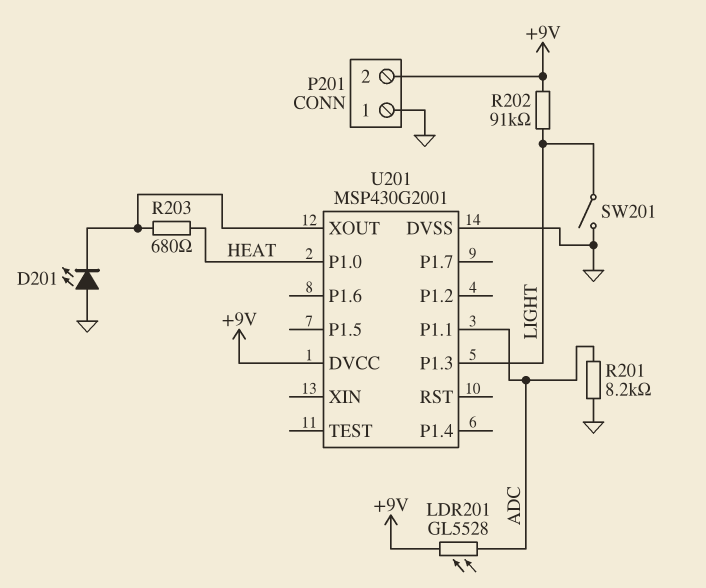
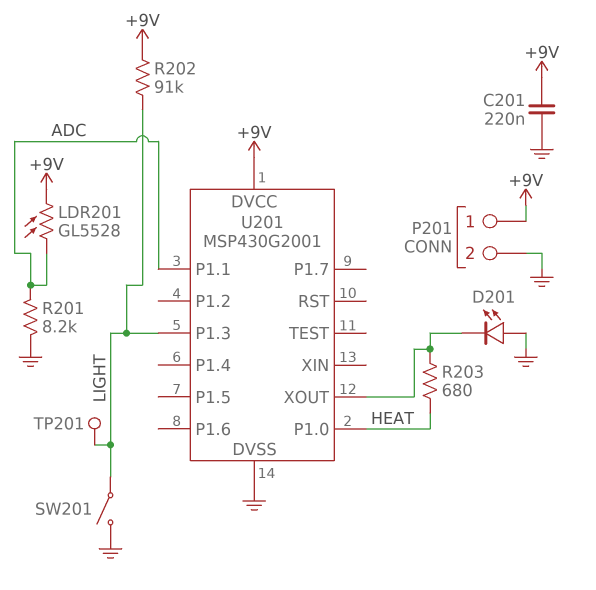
C201: none -> 220nF (+9V, GND)
P201 pin 1: GND -> +9V
P201 pin 2: +9V -> GND
TP201: none -> test point (LIGHT)

